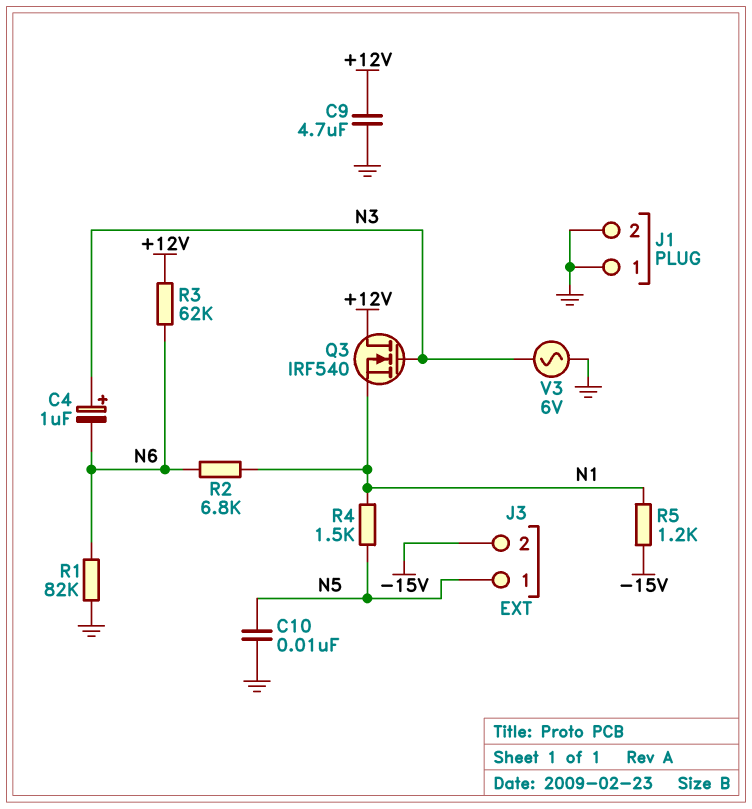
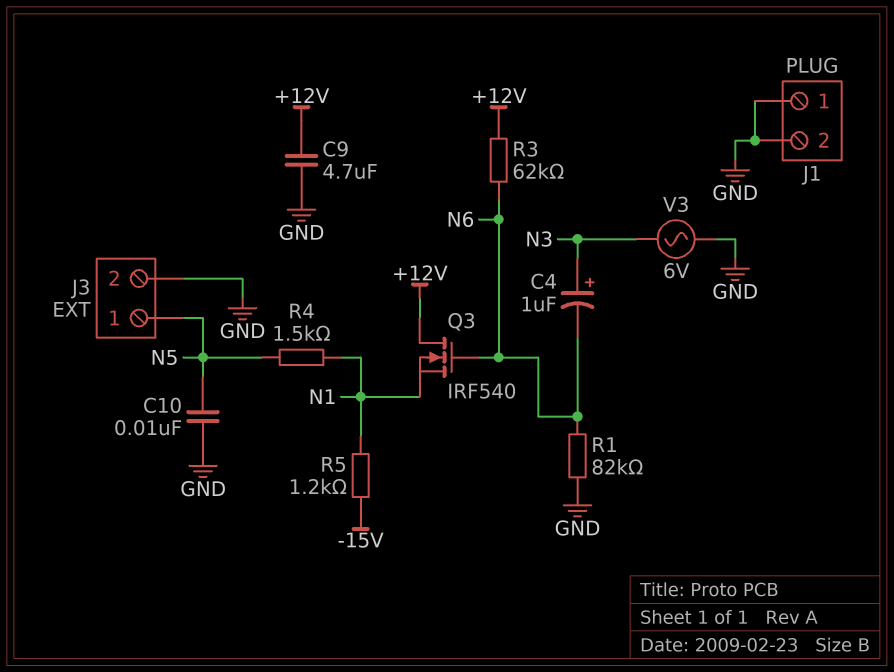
J3 pin 2: -15V -> GND
Q3: NMOS IRF540 (G N3, D +12V, S N1) -> NMOS IRF540 (G N6, D +12V, S N1)
R2: 6.8k (N1, N6) -> none

